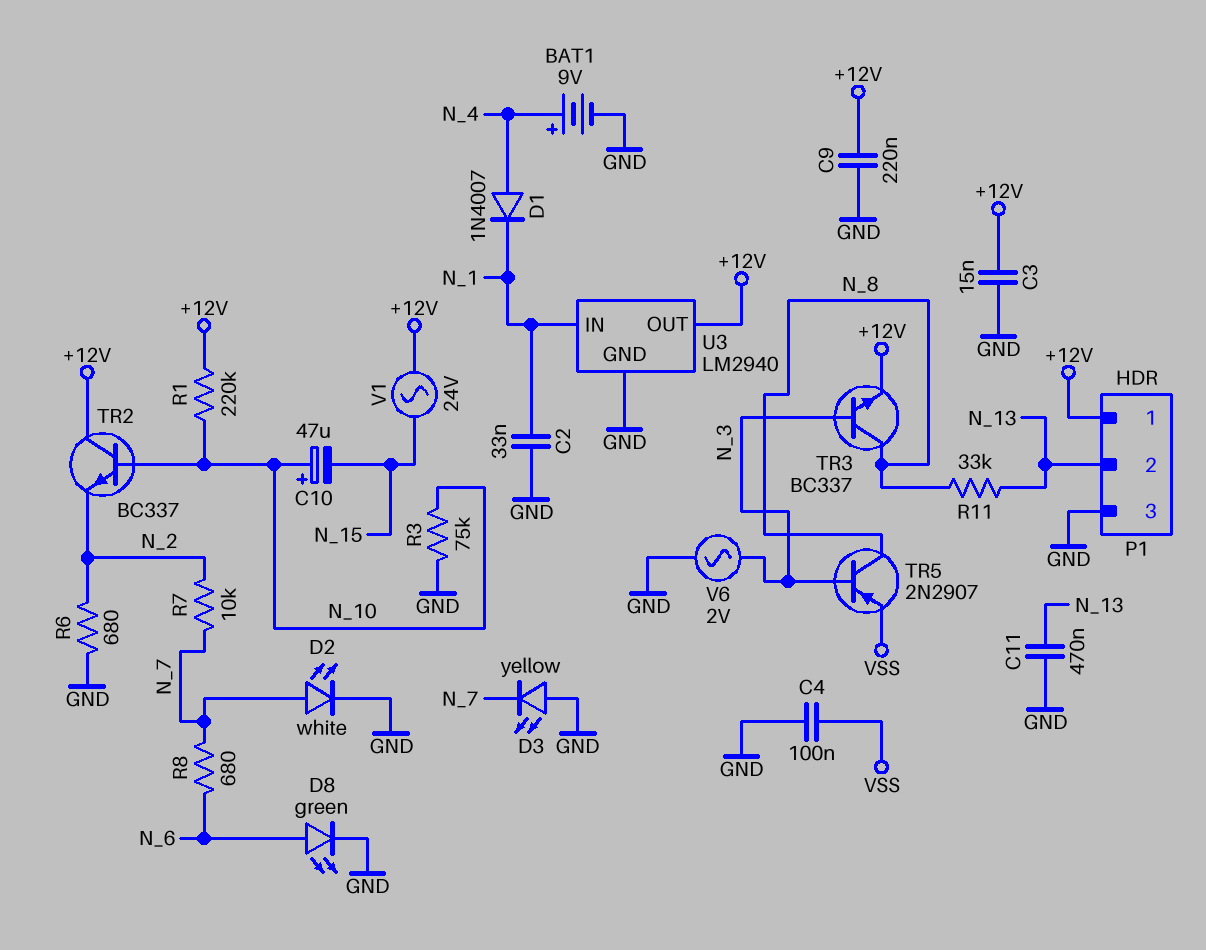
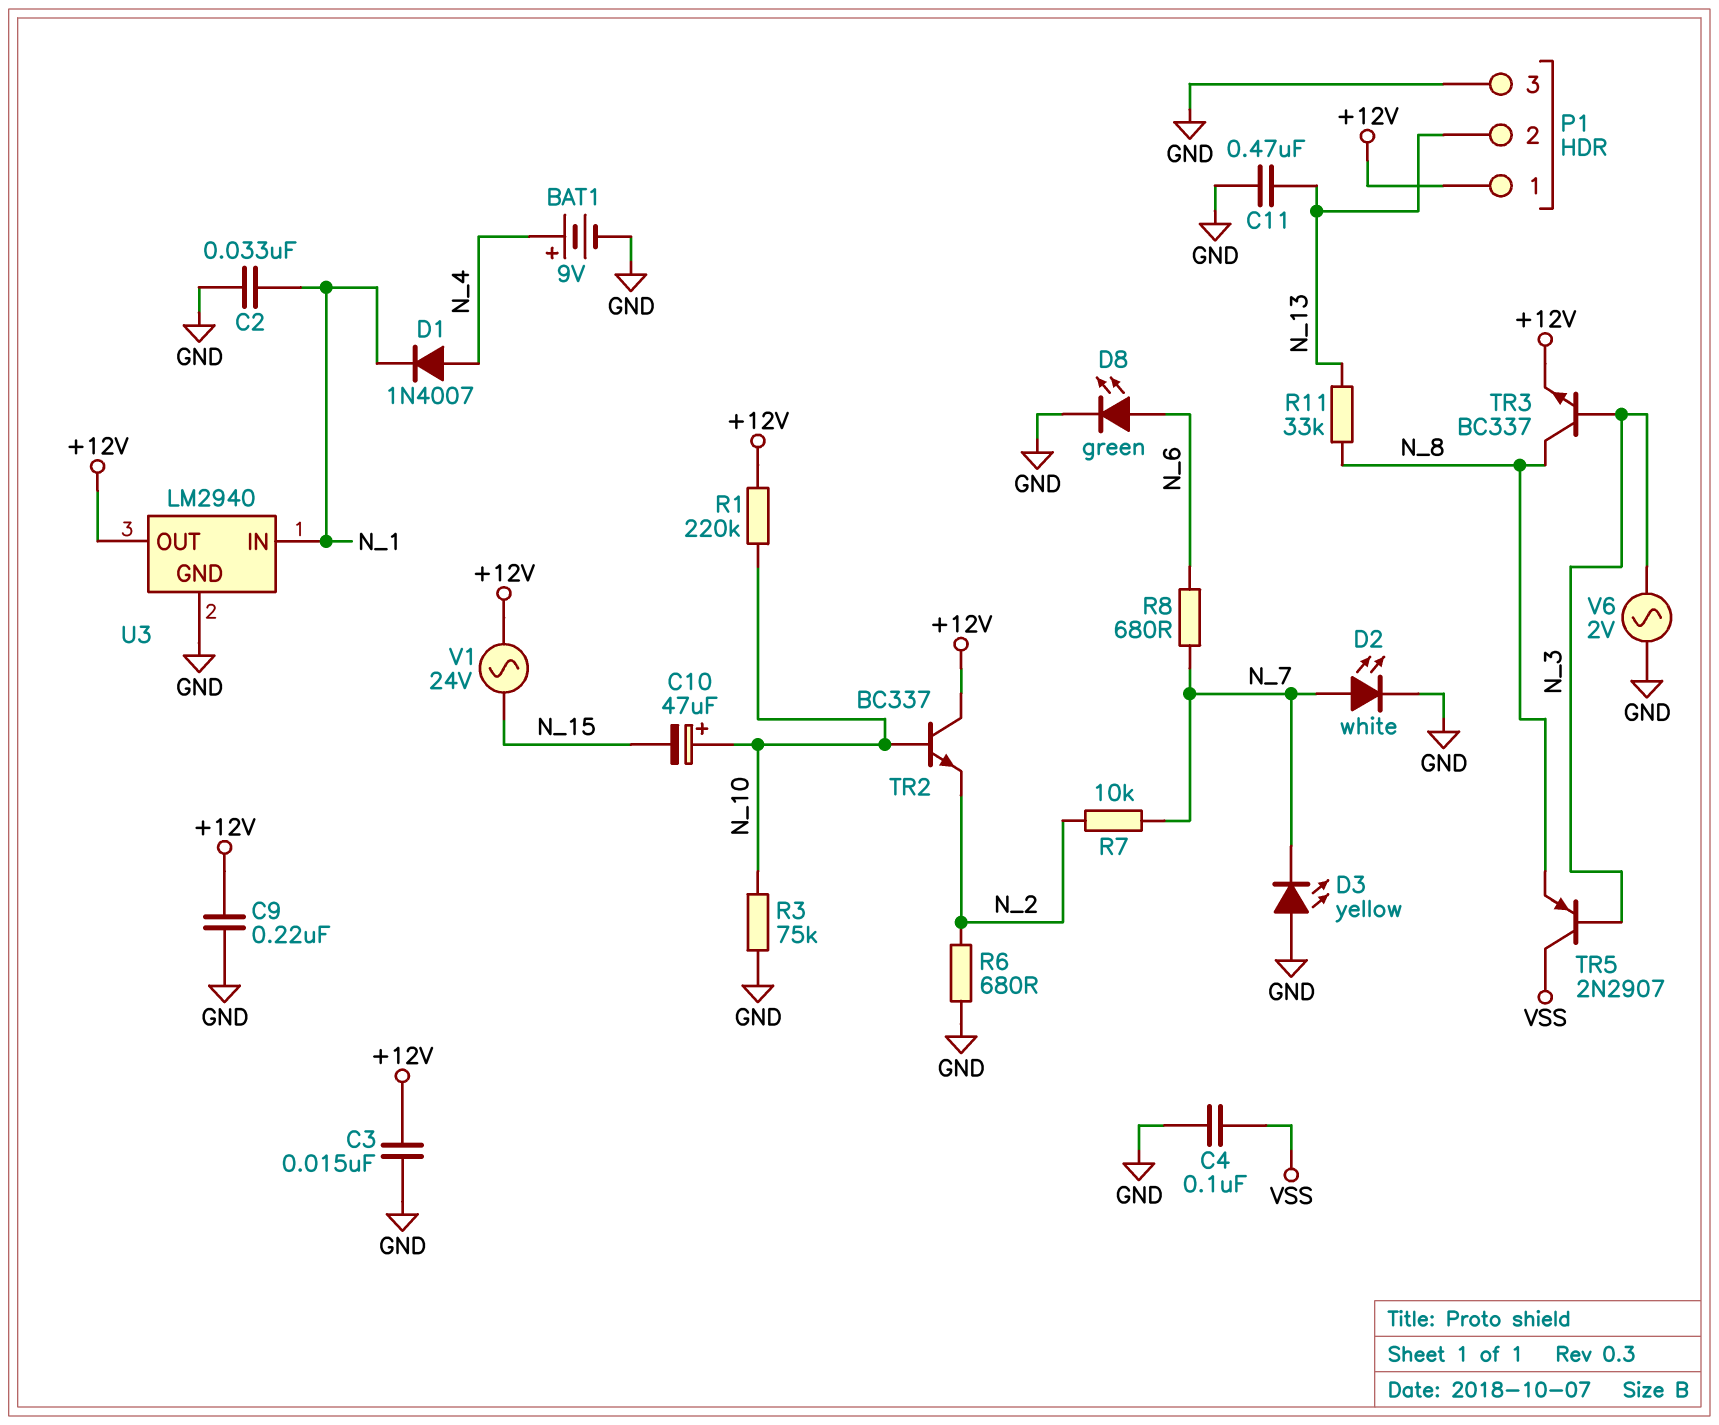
TR5: PNP 2N2907 (B N_3, C N_8, E VSS) -> PNP 2N2907 (B N_3, C VSS, E N_8)

